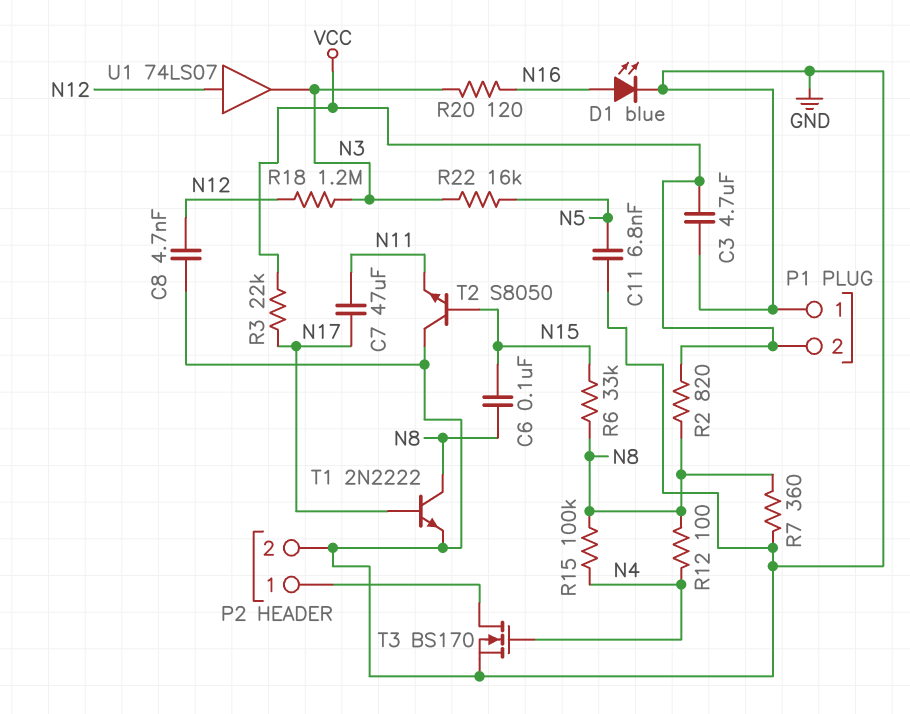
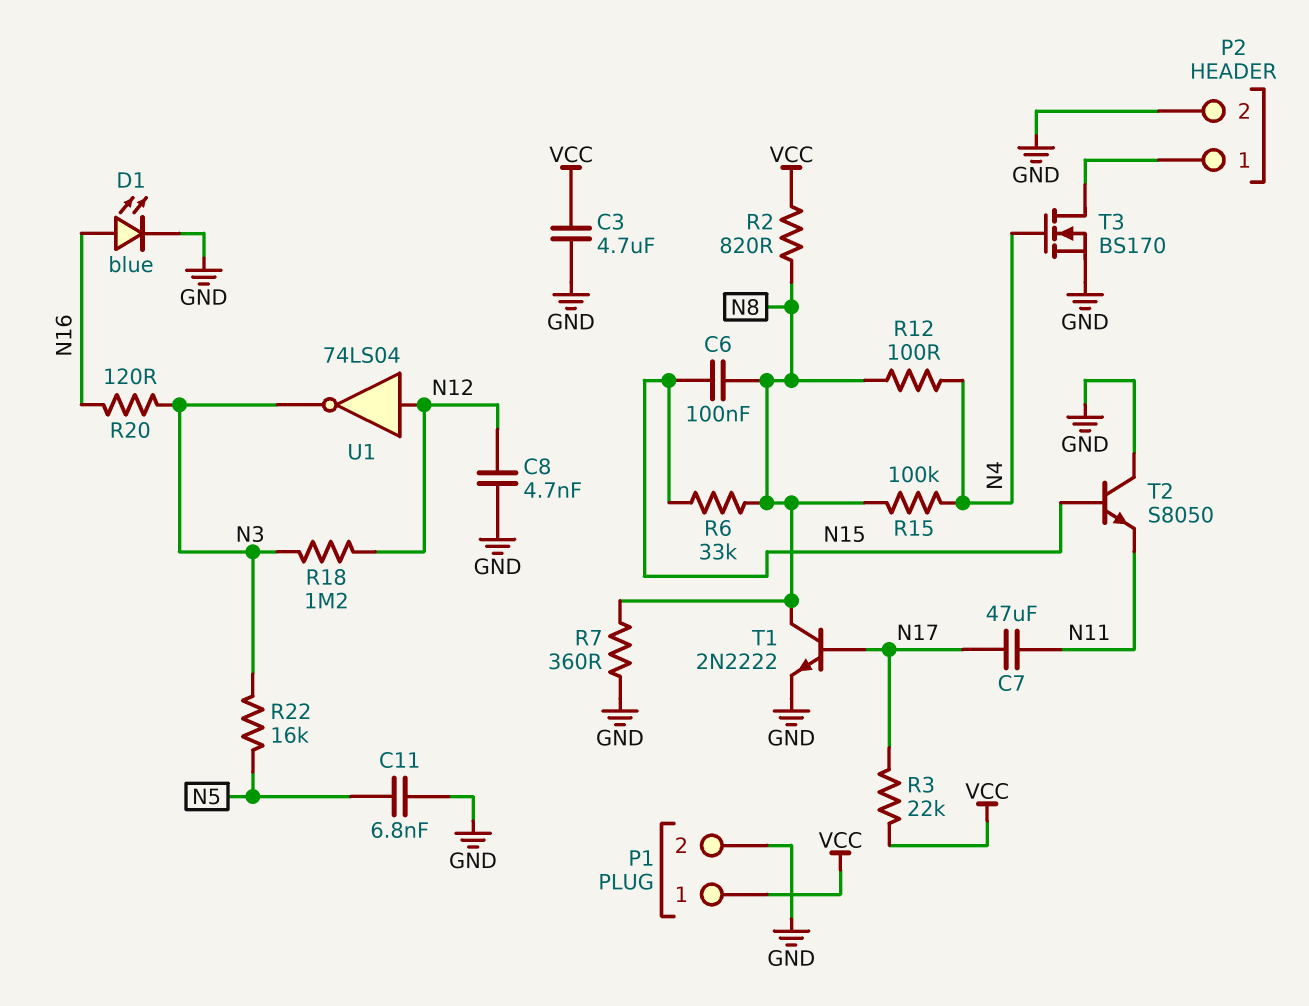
P1 pin 1: GND -> VCC
P1 pin 2: VCC -> GND
U1: buffer 74LS07 (in N12, out N3) -> NOT 74LS04 (in N12, out N3)

